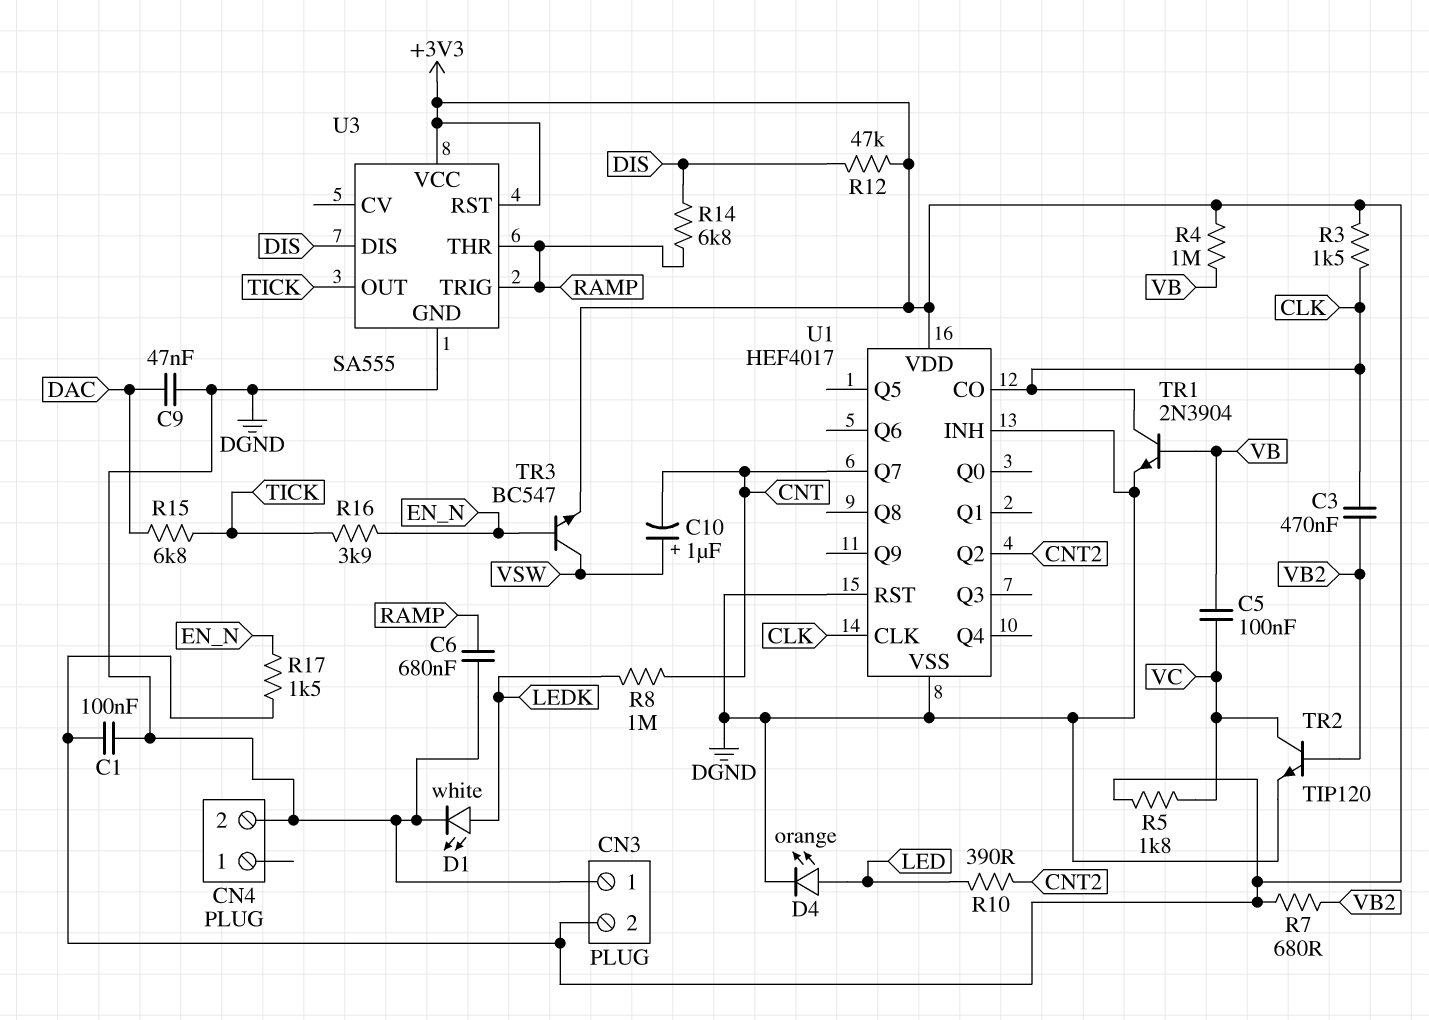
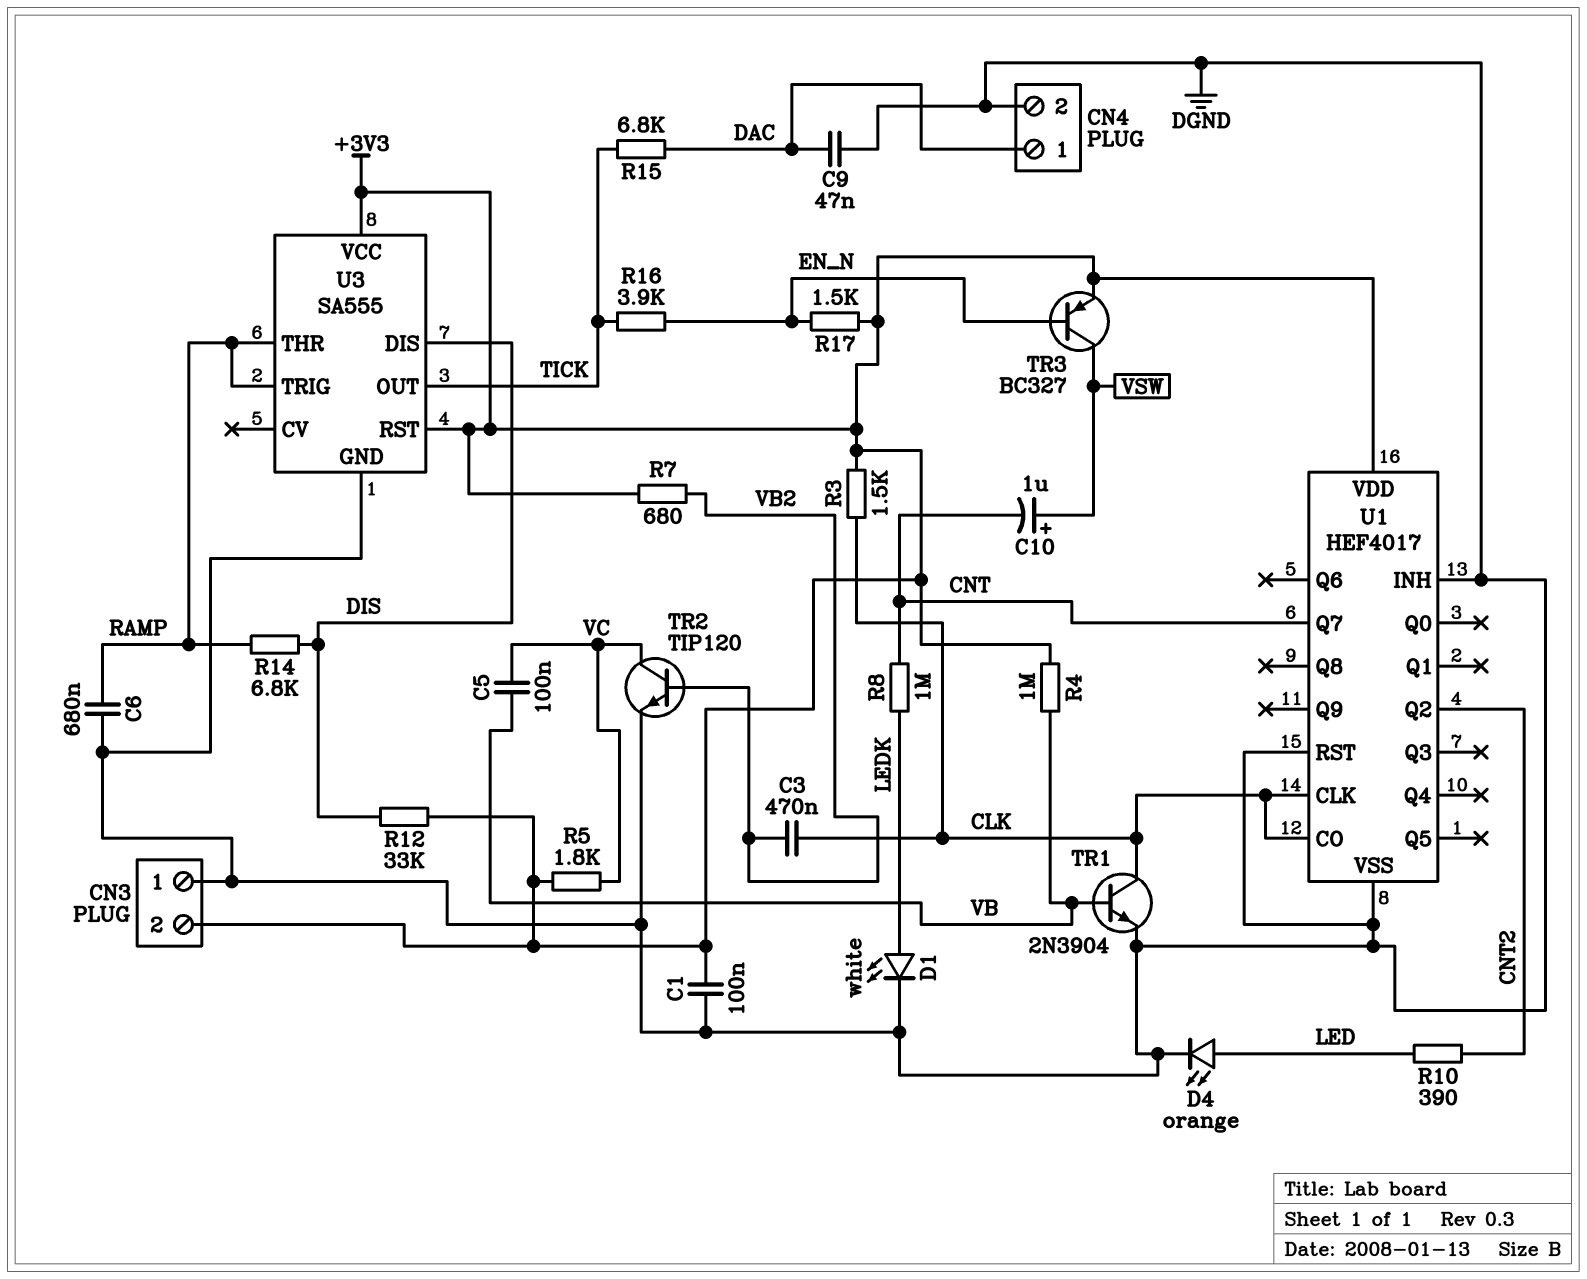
CN4 pin 1: none -> DAC
R12: 47k (+3V3, DIS) -> 33k (+3V3, DIS)
TR3: NPN BC547 (B EN_N, C VSW, E +3V3) -> PNP BC327 (B EN_N, C VSW, E +3V3)

